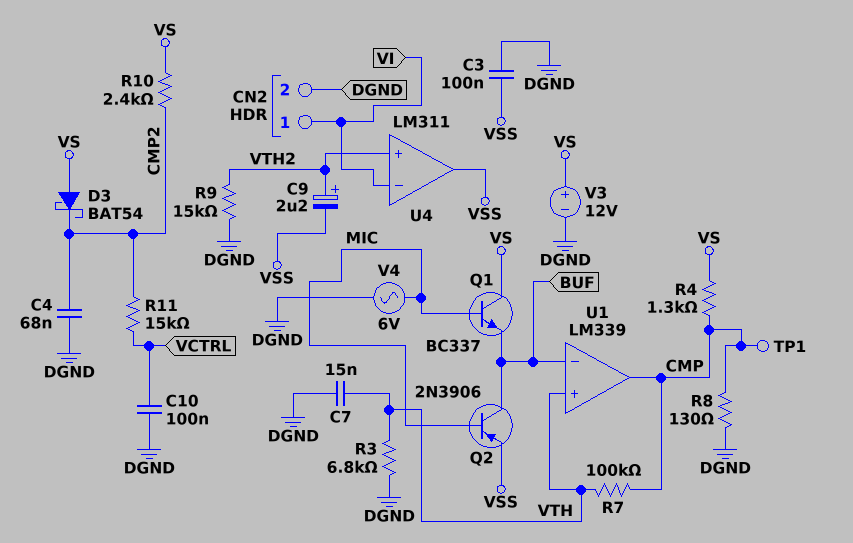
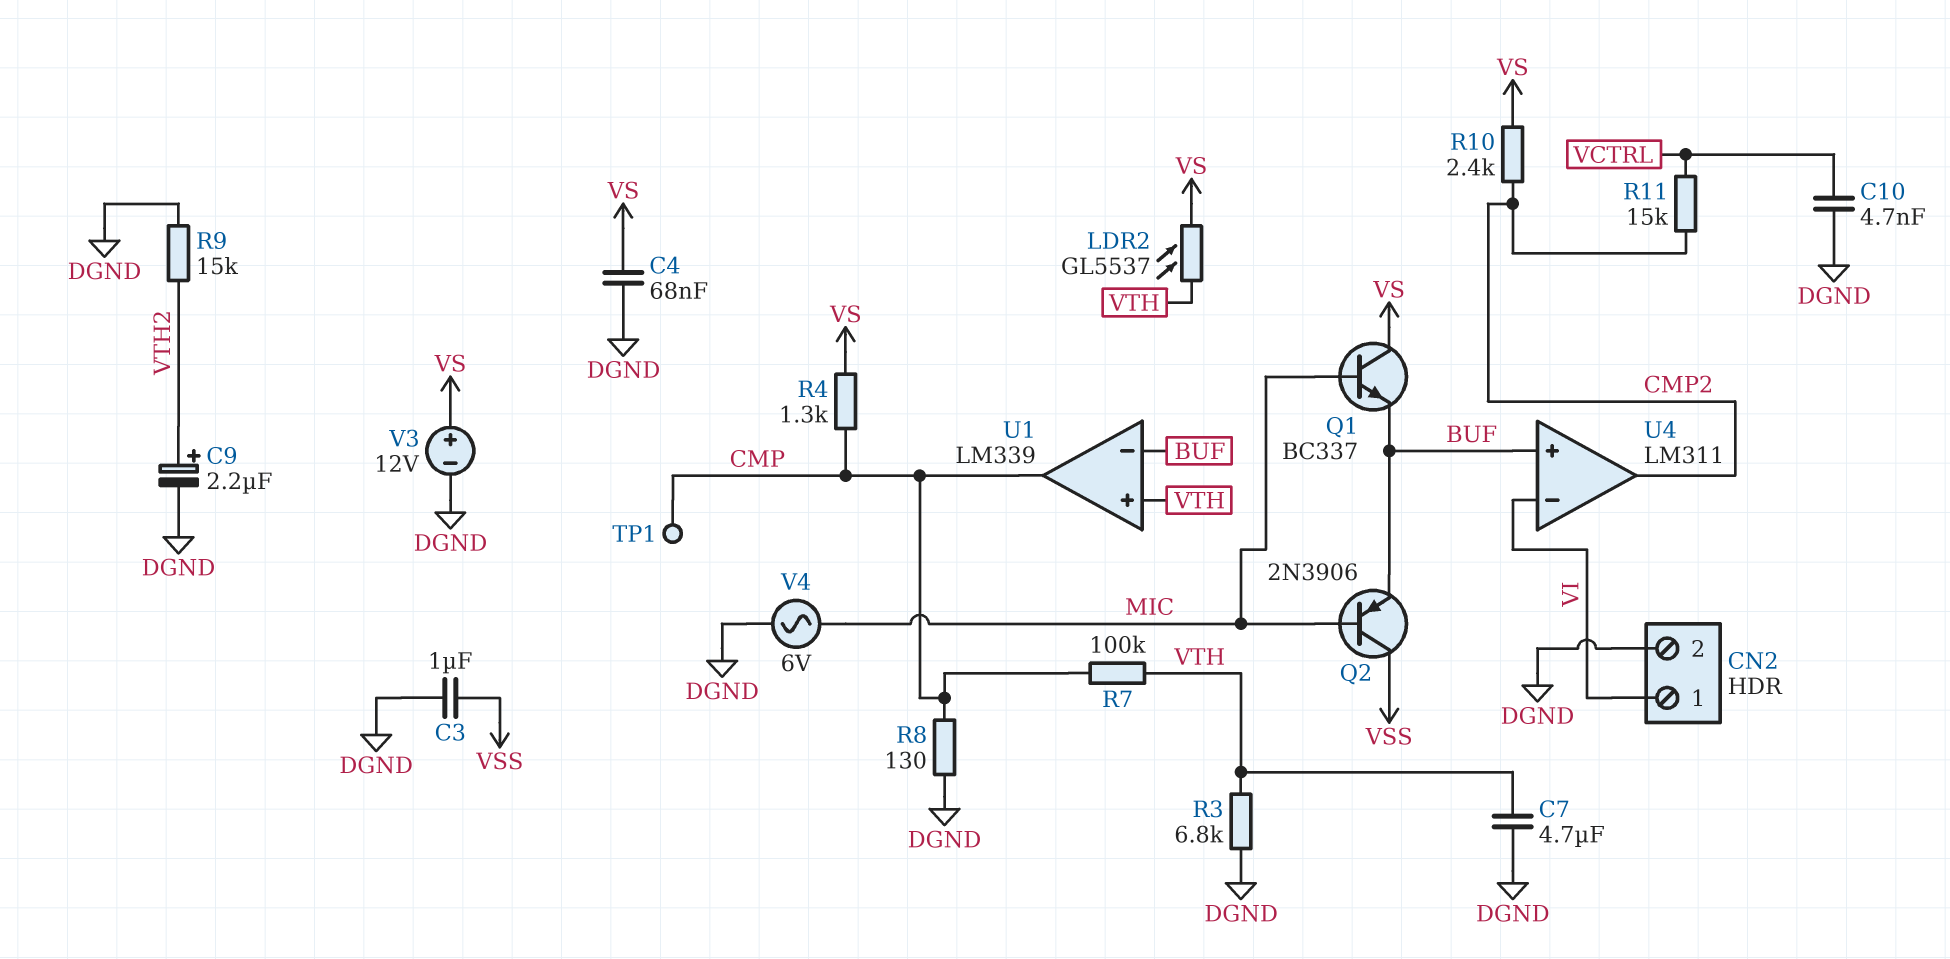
C3: 100nF (DGND, VSS) -> 1uF (DGND, VSS)
C4: 68nF (CMP2, DGND) -> 68nF (DGND, VS)
C7: 15nF (DGND, VTH) -> 4.7uF (DGND, VTH)
C9: 2.2uF (plus VTH2, minus VSS) -> 2.2uF (plus VTH2, minus DGND)
C10: 100nF (DGND, VCTRL) -> 4.7nF (DGND, VCTRL)
D3: schottky BAT54 (A VS, K CMP2) -> none
LDR2: none -> GL5537 (VS, VTH)
Q2: PNP 2N3906 (B MIC, C BUF, E VSS) -> PNP 2N3906 (B MIC, C VSS, E BUF)
U4 pin in+: VTH2 -> BUF
U4 pin out: VSS -> CMP2

